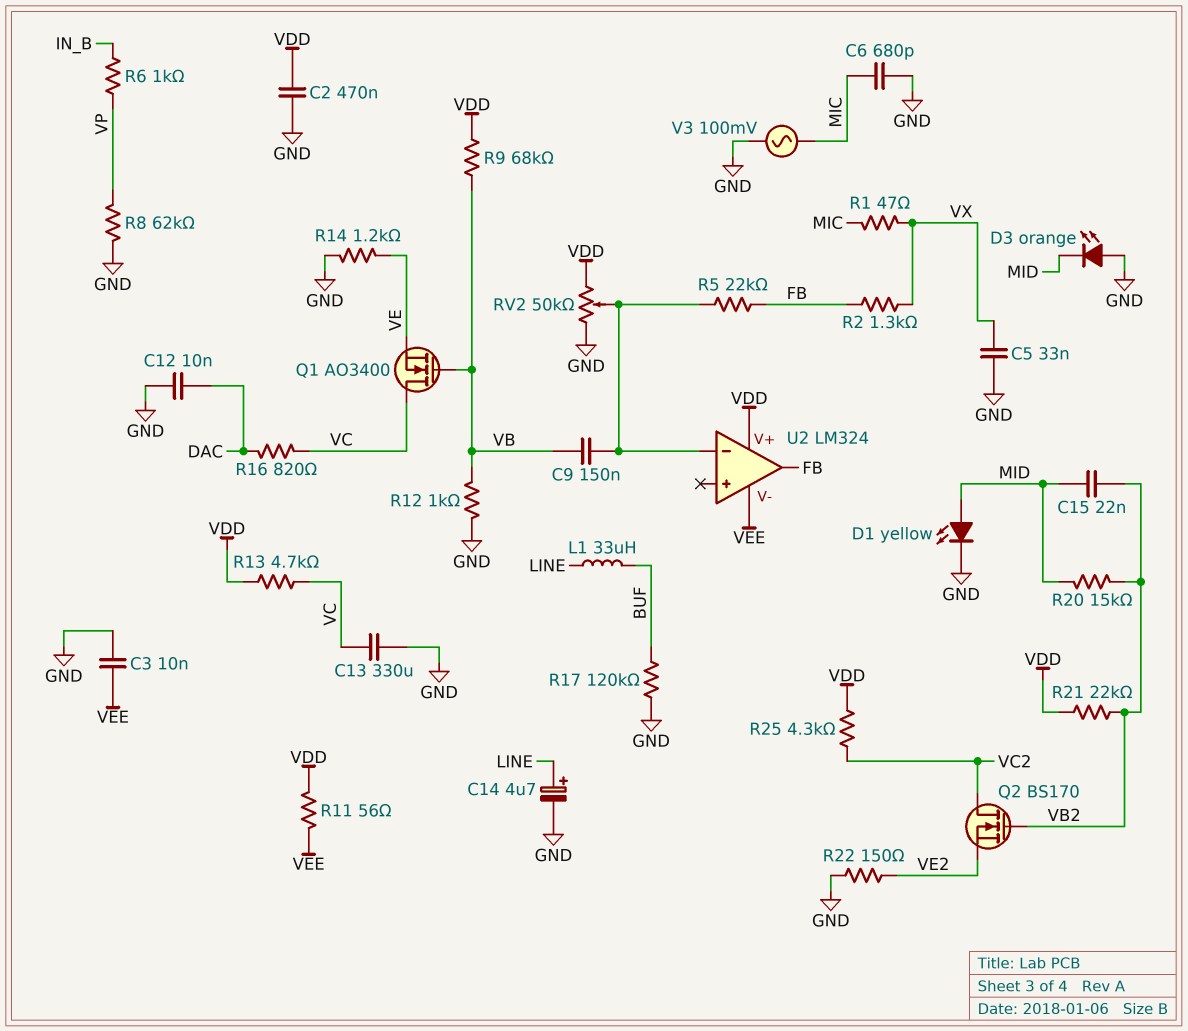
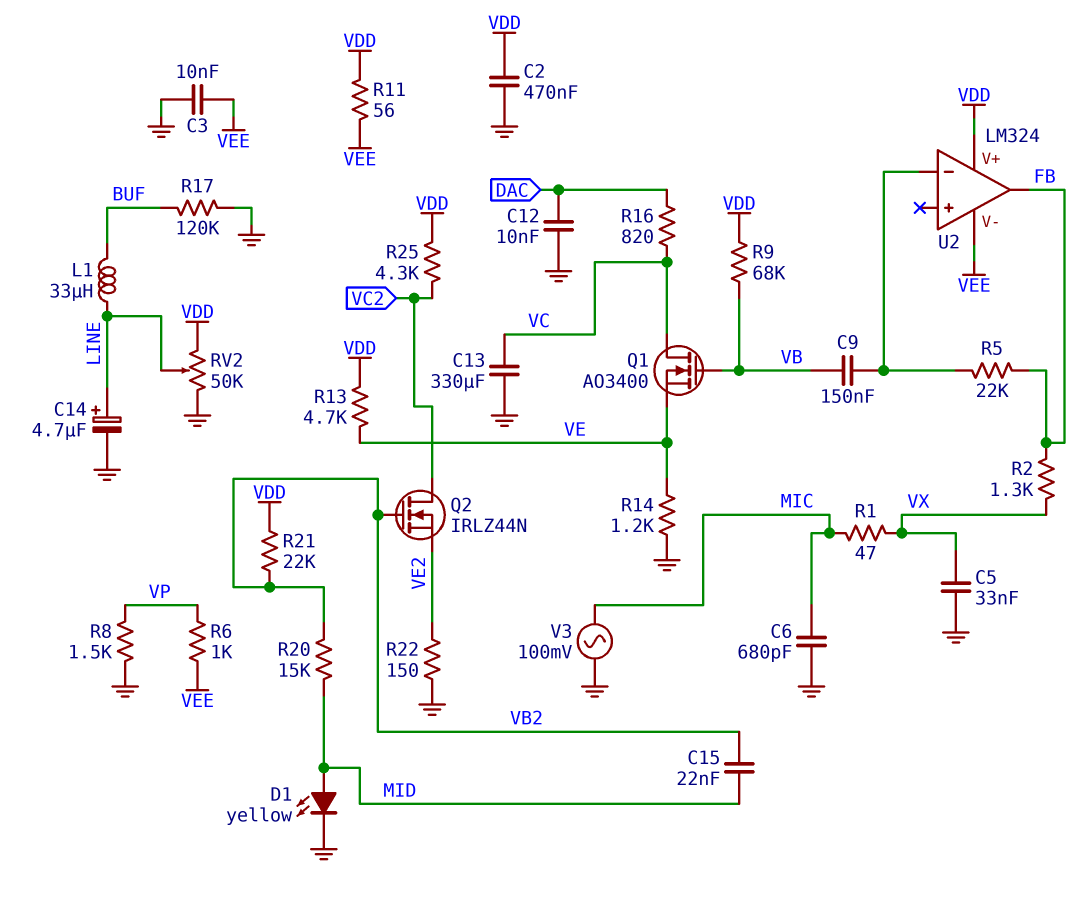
D3: LED orange (A GND, K MID) -> none
Q2: NMOS BS170 (G VB2, D VC2, S VE2) -> NMOS IRLZ44N (G VB2, D VC2, S VE2)
R6: 1k (IN_B, VP) -> 1k (VEE, VP)
R8: 62k (GND, VP) -> 1.5k (GND, VP)
R12: 1k (GND, VB) -> none
R13: 4.7k (VC, VDD) -> 4.7k (VDD, VE)
RV2: 50k (GND, VDD, wiper U2/in-) -> 50k (GND, VDD, wiper LINE)

